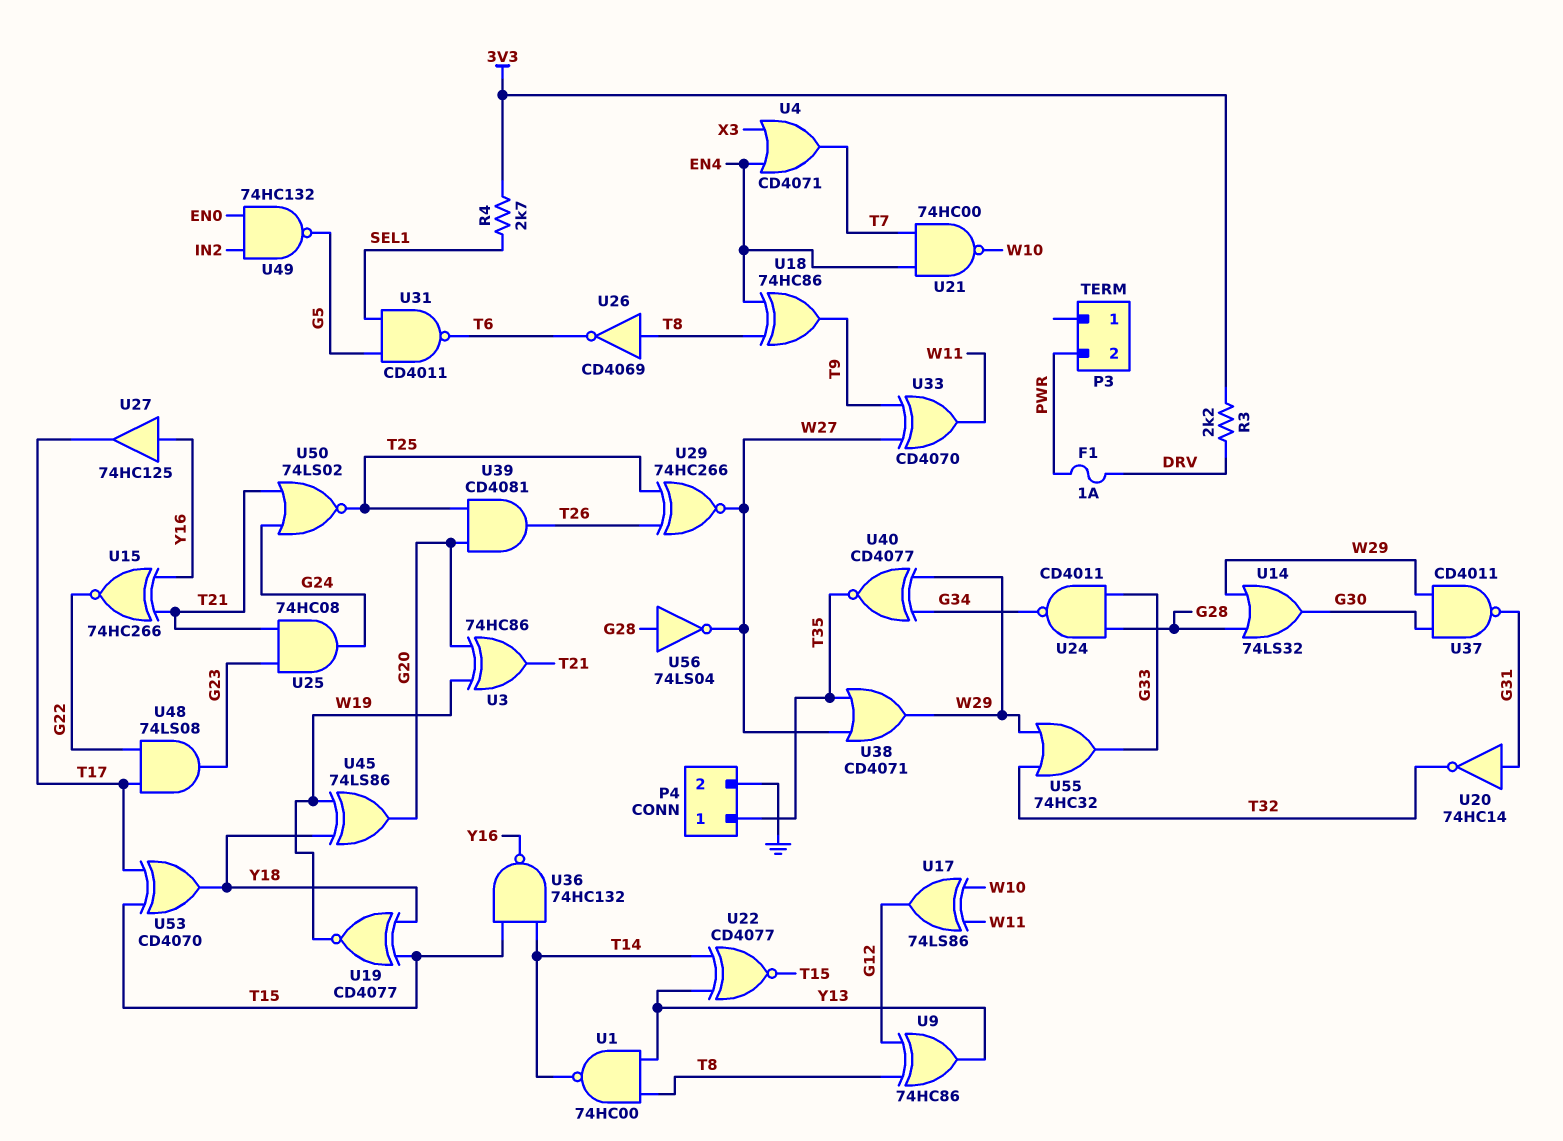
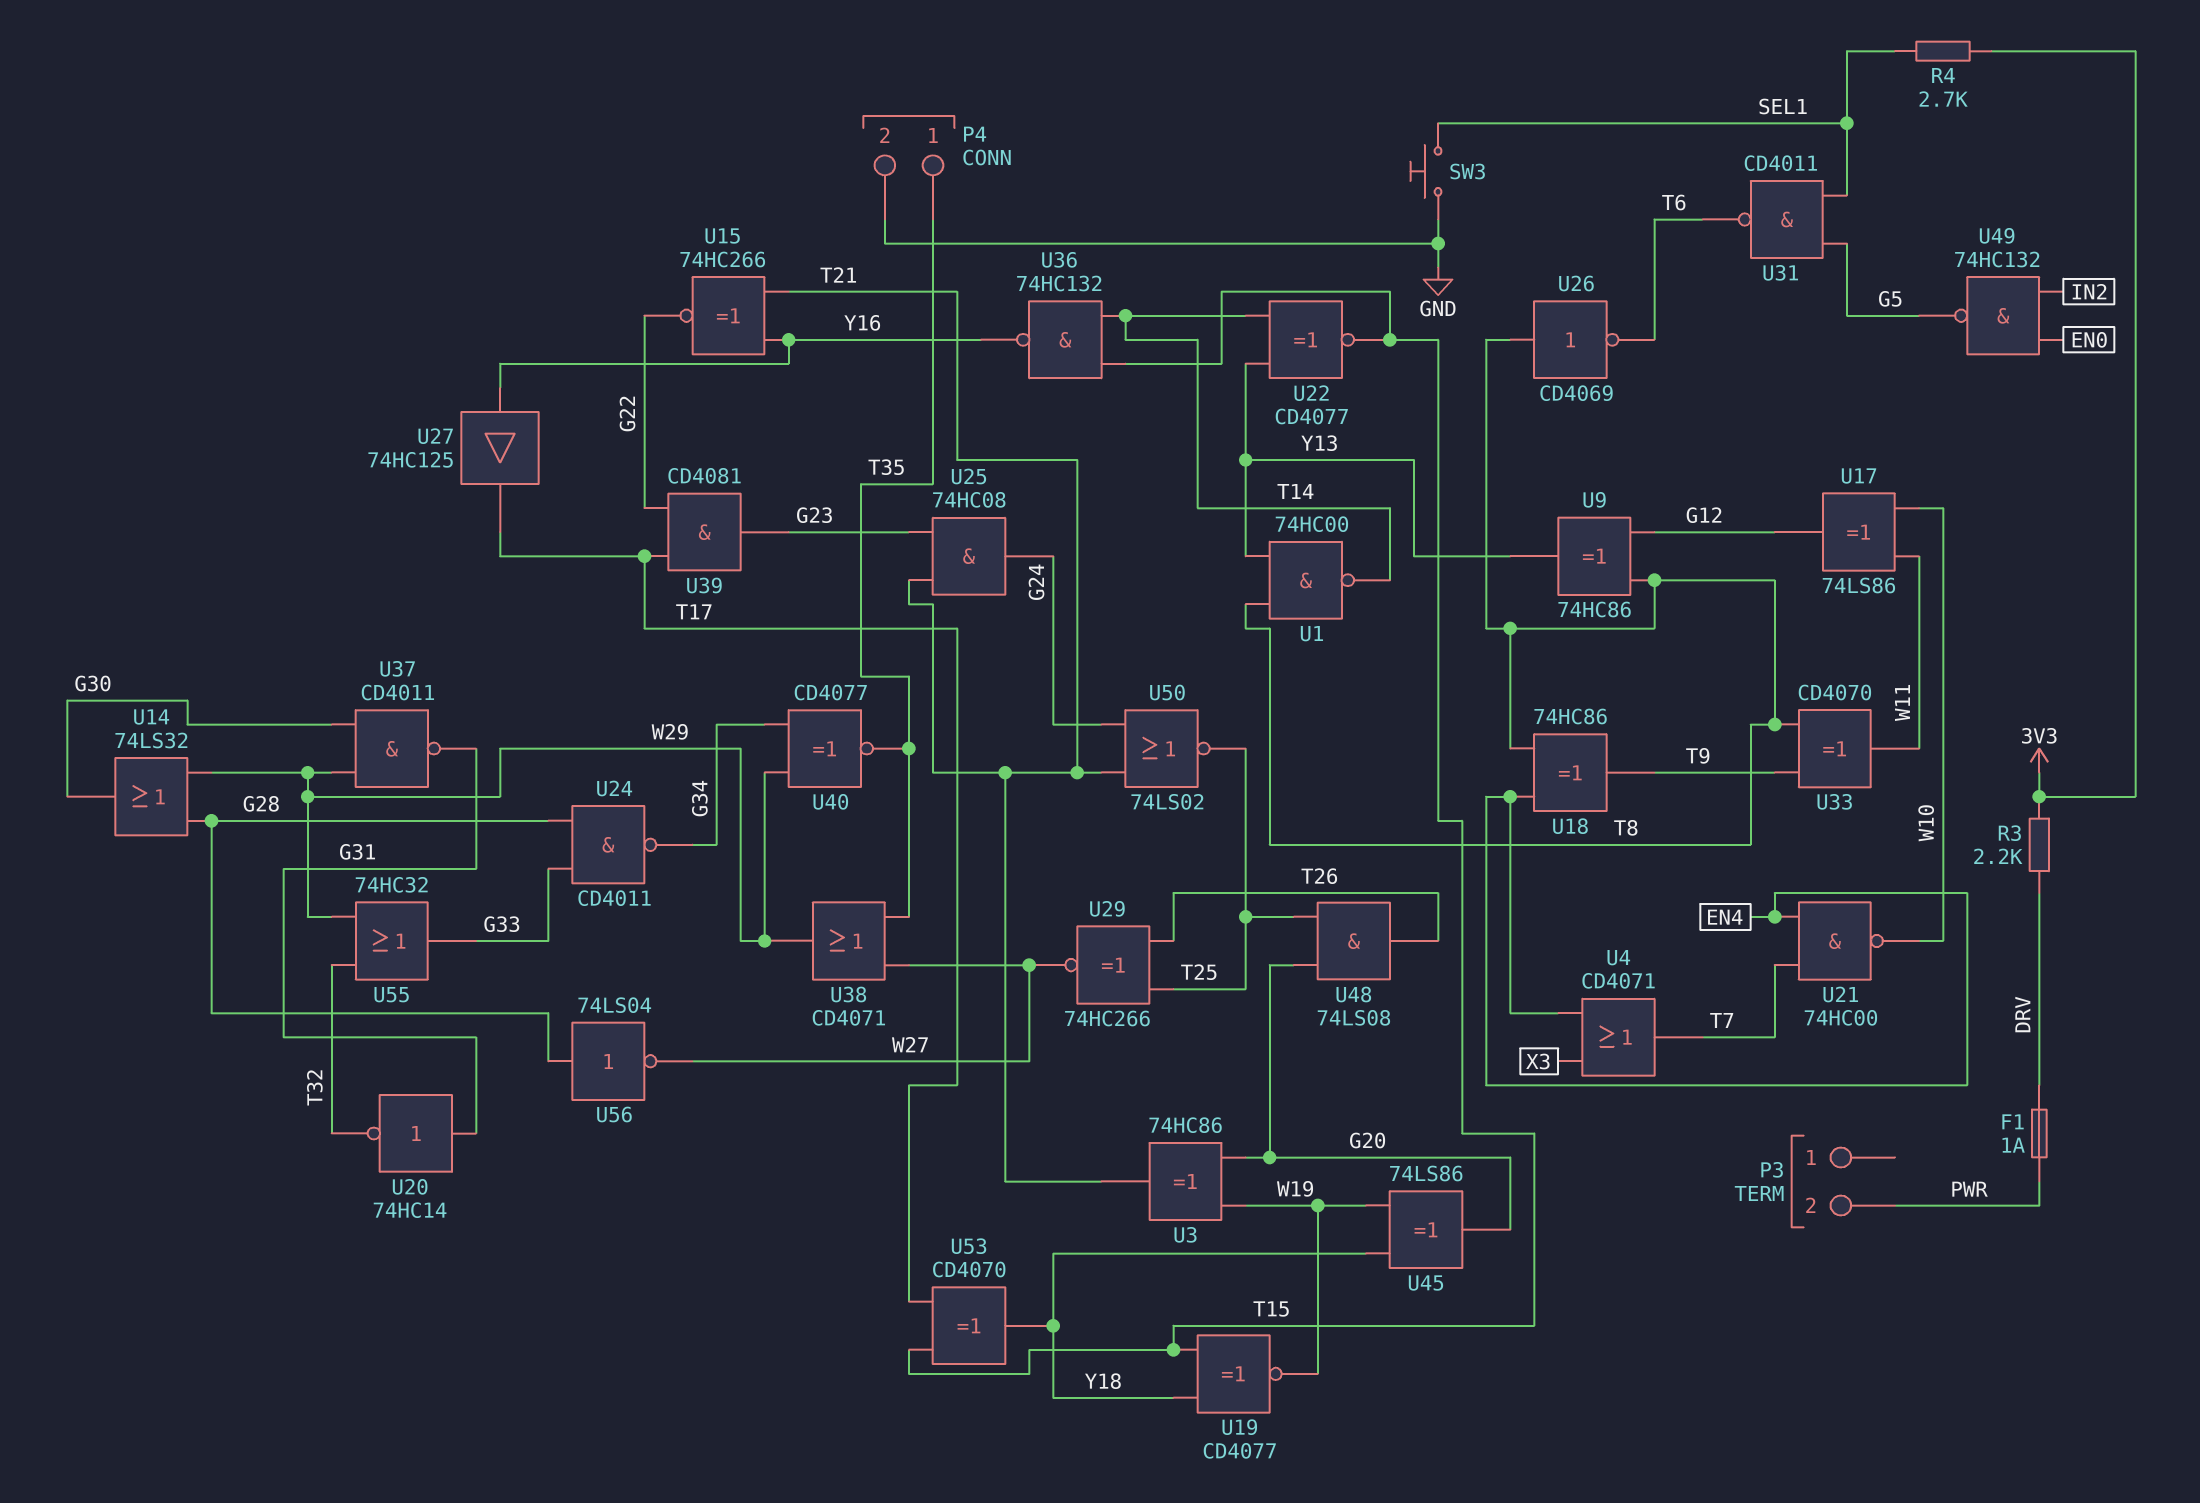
SW3: none -> button (GND, SEL1)
U33: XOR CD4070 (in T9, in W27, out W11) -> XOR CD4070 (in T8, in T9, out W11)
U39: AND CD4081 (in G20, in T25, out T26) -> AND CD4081 (in G22, in T17, out G23)
U48: AND 74LS08 (in G22, in T17, out G23) -> AND 74LS08 (in G20, in T25, out T26)

